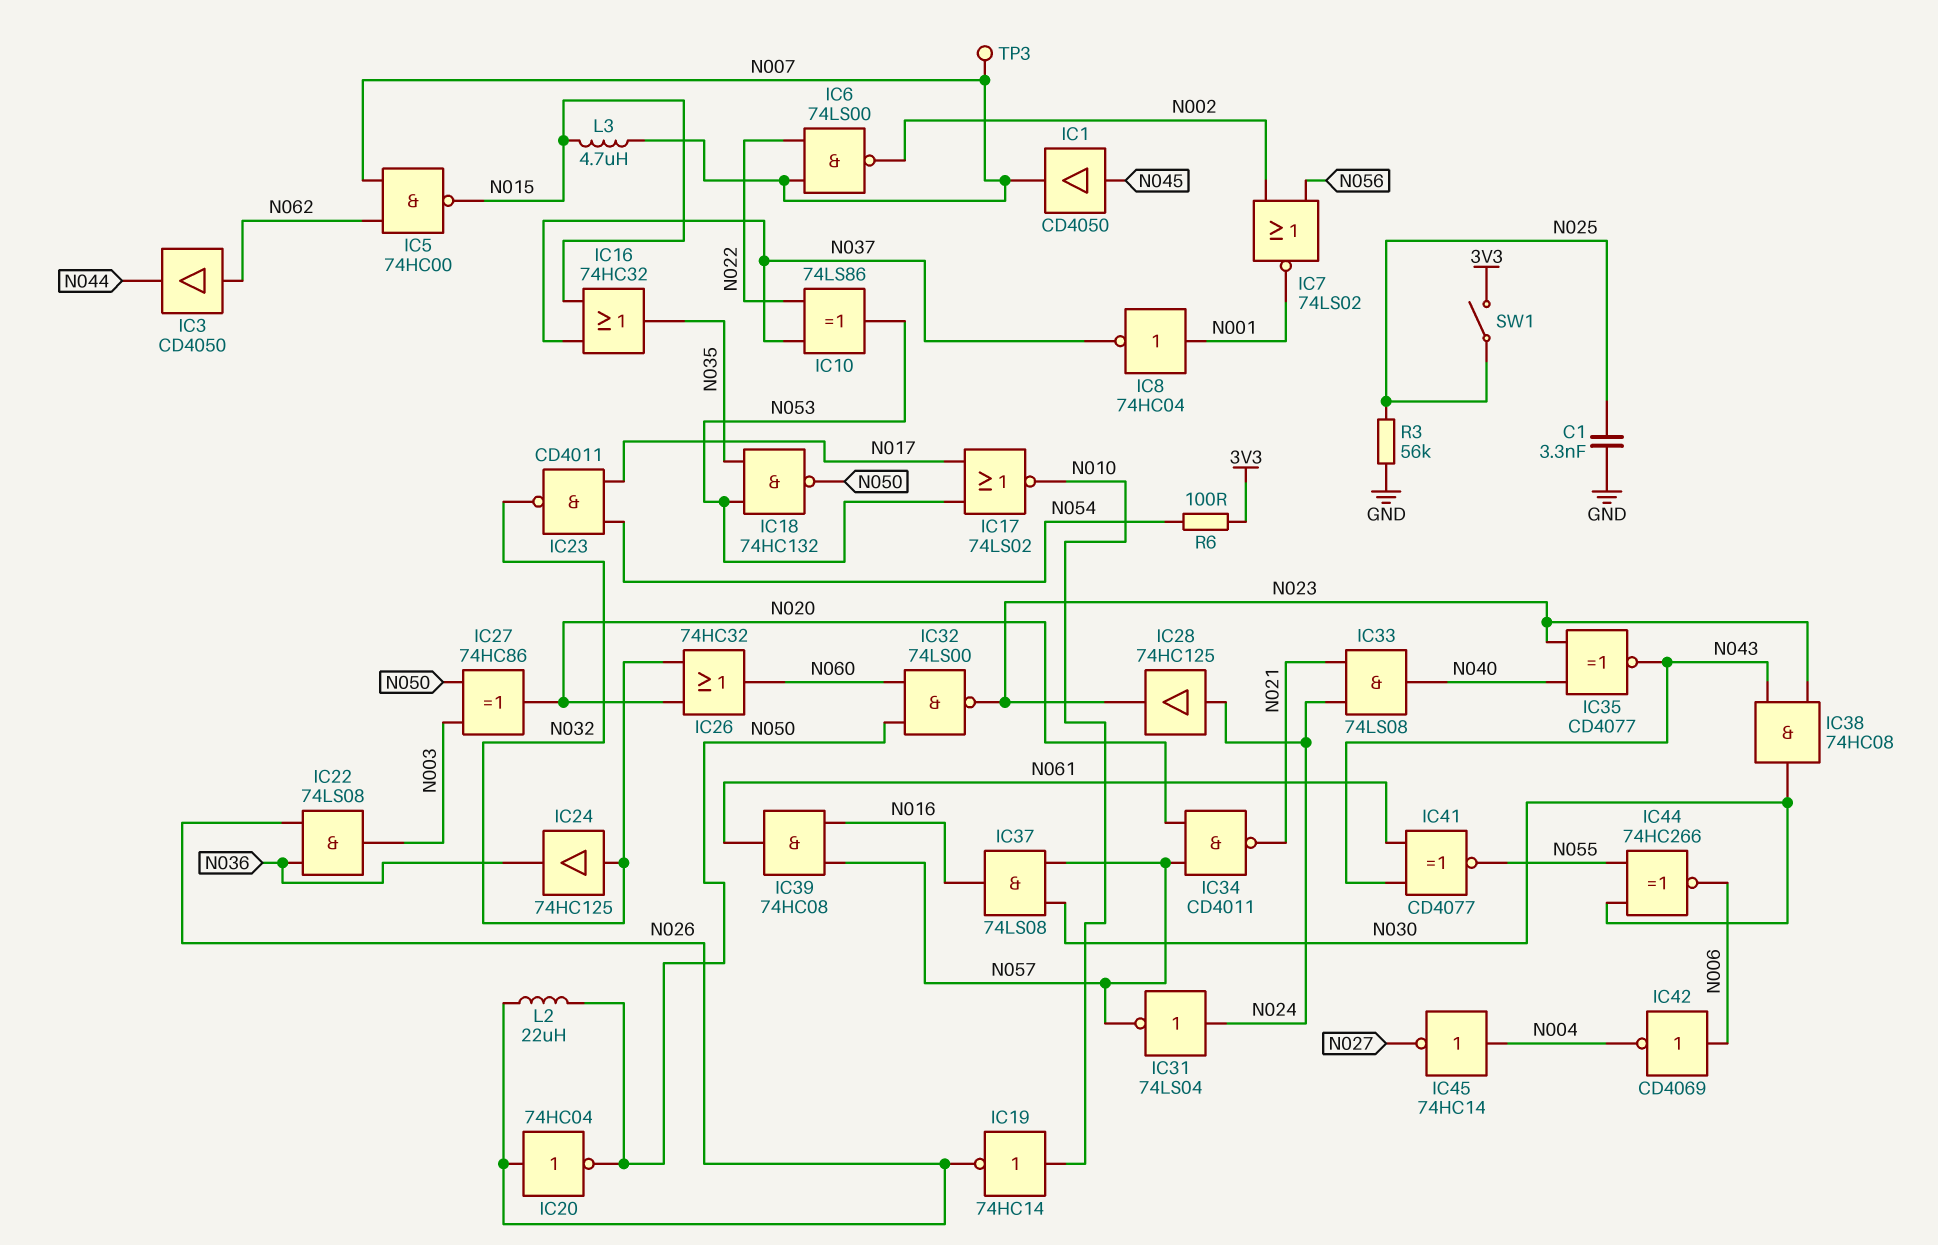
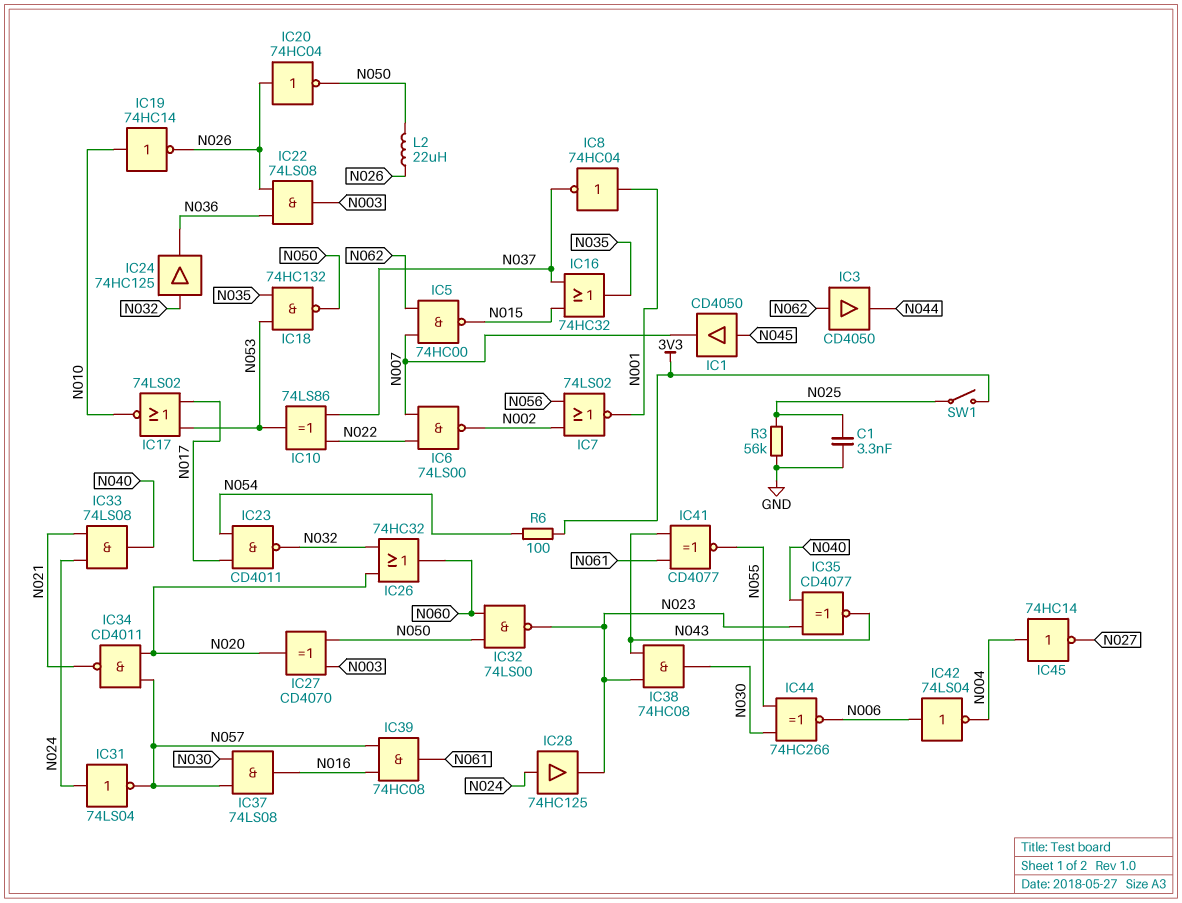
IC27: XOR 74HC86 (in N003, in N050, out N020) -> XOR CD4070 (in N003, in N050, out N020)
IC42: NOT CD4069 (in N006, out N004) -> NOT 74LS04 (in N006, out N004)
L3: 4.7uH (N007, N015) -> none
TP3: test point (N007) -> none

